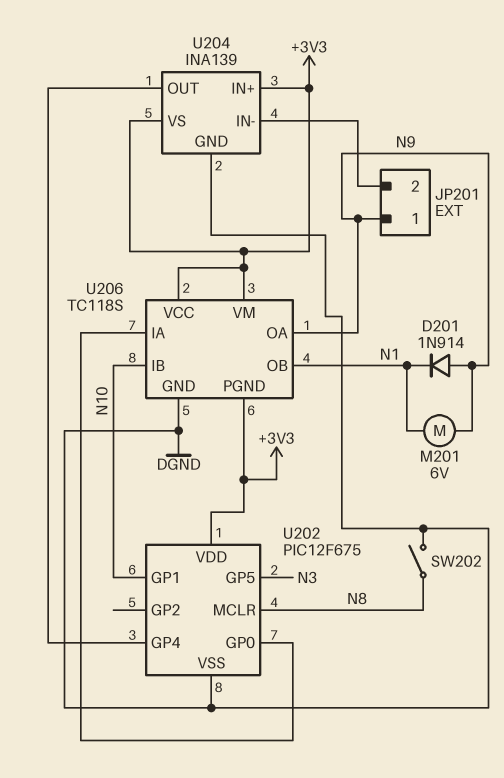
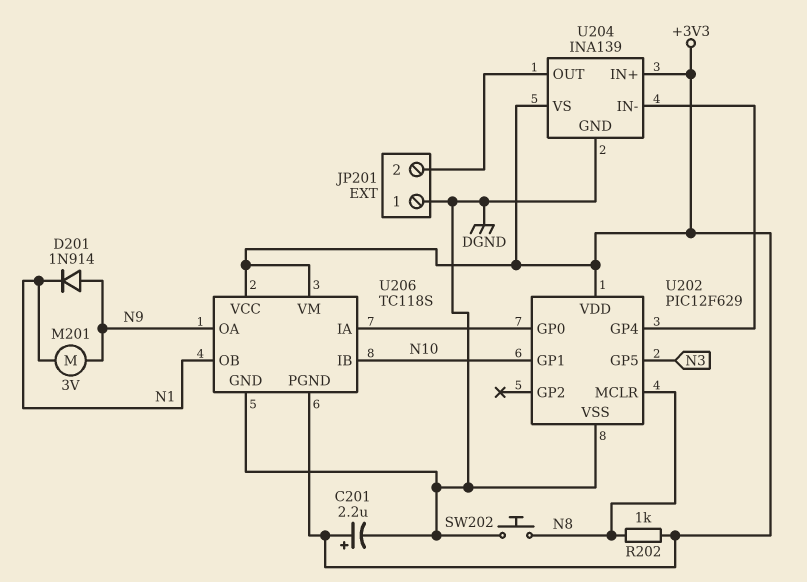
C201: none -> 2.2uF (plus +3V3, minus DGND)
JP201 pin 1: N9 -> DGND
M201: motor 6V (N1, N9) -> motor 3V (N1, N9)
R202: none -> 1k (+3V3, N8)
SW202: switch (DGND, N8) -> button (DGND, N8)
U202: PIC12F675 -> PIC12F629
U204 pin IN-: JP201/2 -> U202/GP4
U204 pin OUT: U202/GP4 -> JP201/2

